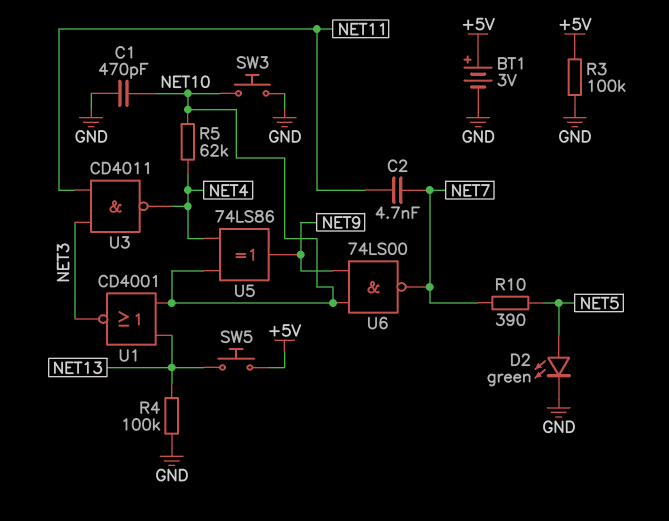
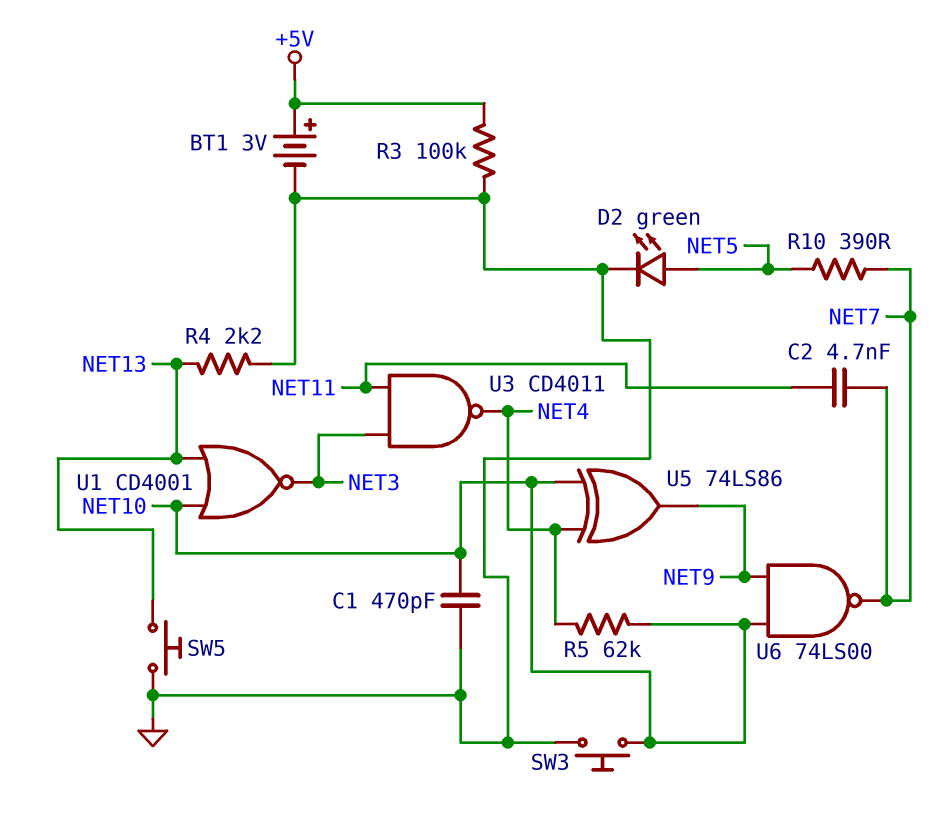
R4: 100k (GND, NET13) -> 2.2k (GND, NET13)
SW5: button (+5V, NET13) -> button (GND, NET13)

